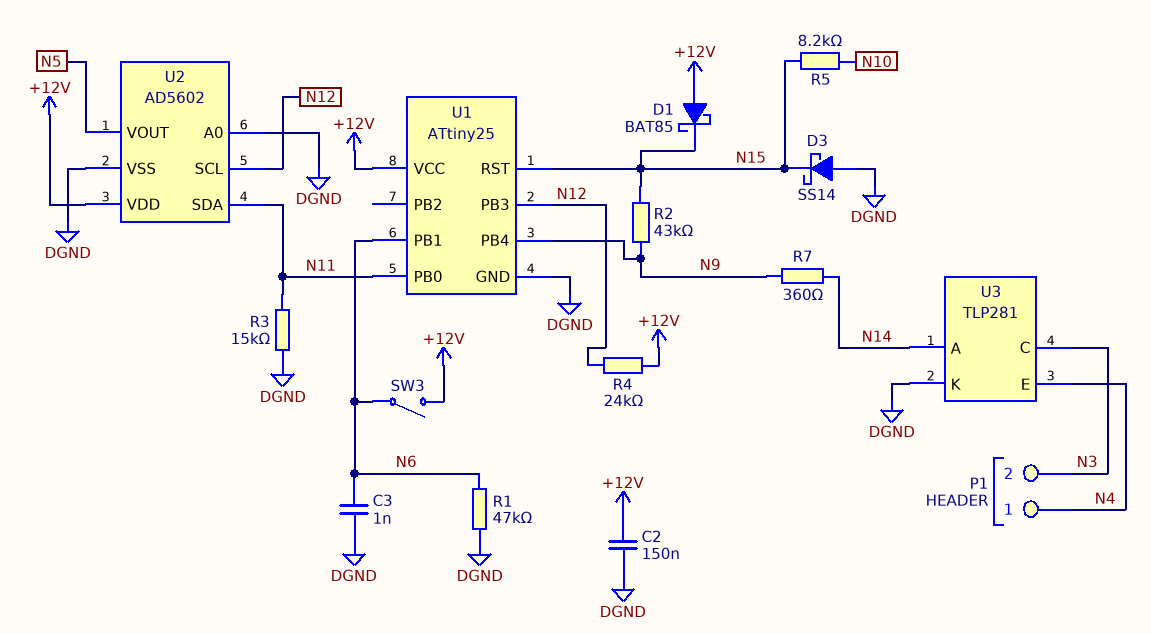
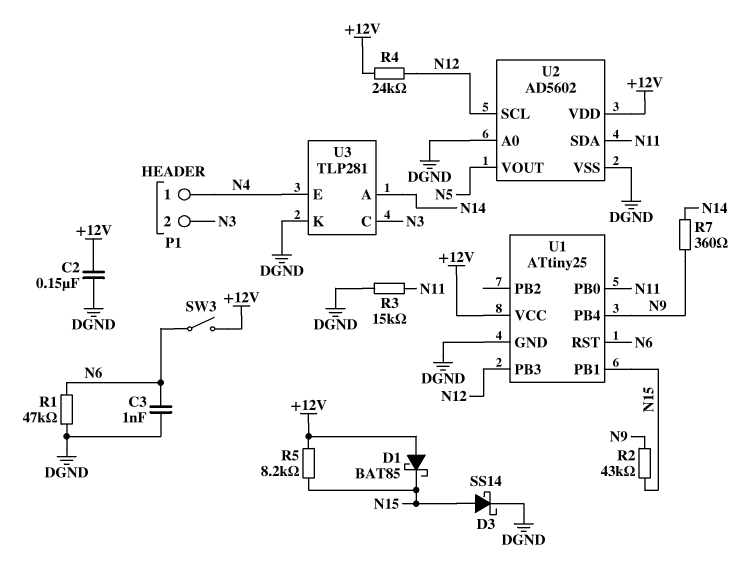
D3: schottky SS14 (A DGND, K N15) -> schottky SS14 (A N15, K DGND)
R5: 8.2k (N10, N15) -> 8.2k (+12V, N15)
U1 pin PB1: N6 -> N15
U1 pin RST: N15 -> N6

